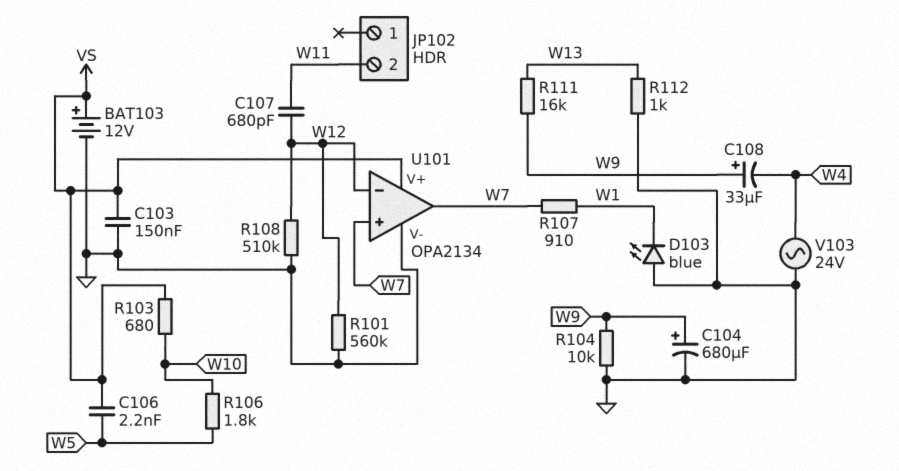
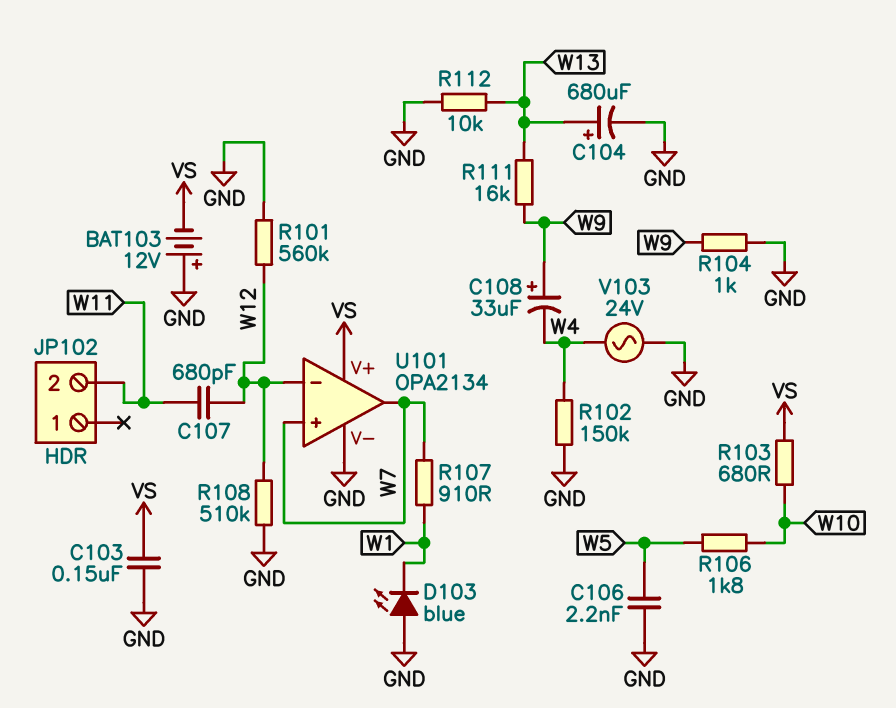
BAT103: 12V (plus VS, minus GND) -> 12V (plus GND, minus VS)
C104: 680uF (plus W9, minus GND) -> 680uF (plus W13, minus GND)
C106: 2.2nF (VS, W5) -> 2.2nF (GND, W5)
R102: none -> 150k (GND, W4)
R104: 10k (GND, W9) -> 1k (GND, W9)
R112: 1k (GND, W13) -> 10k (GND, W13)

